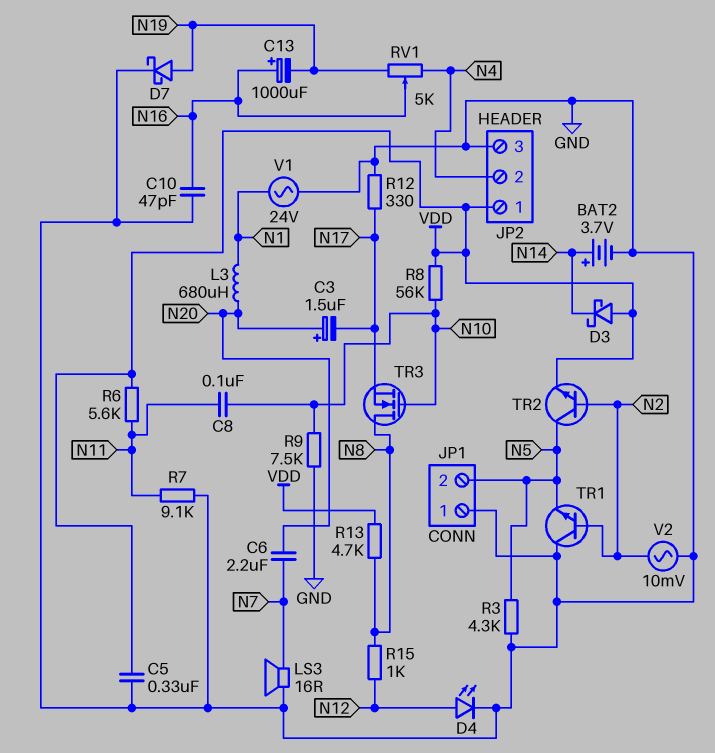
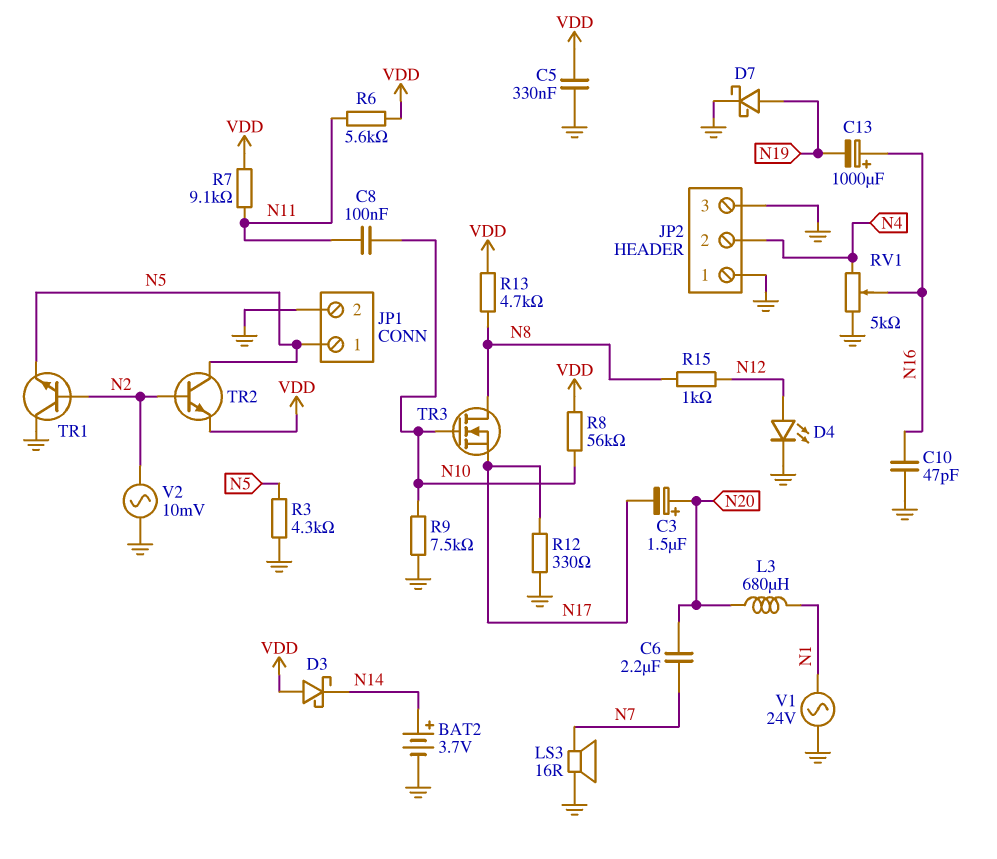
JP1 pin 1: GND -> N5
JP1 pin 2: N5 -> GND
JP2 pin 1: VDD -> GND
R7: 9.1k (GND, N11) -> 9.1k (N11, VDD)
RV1: 5k (N4, N19, wiper N16) -> 5k (GND, N4, wiper N16)

